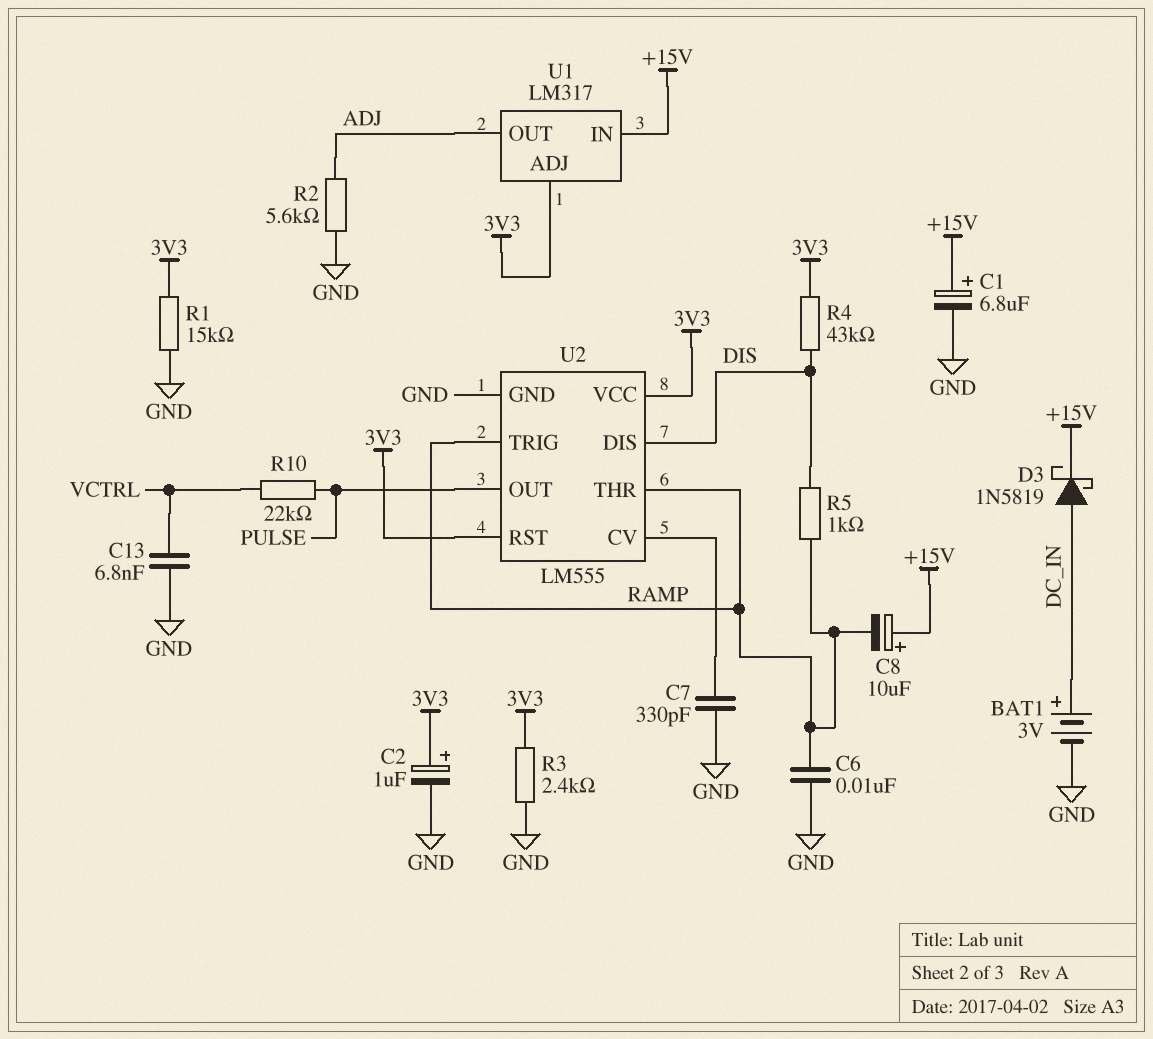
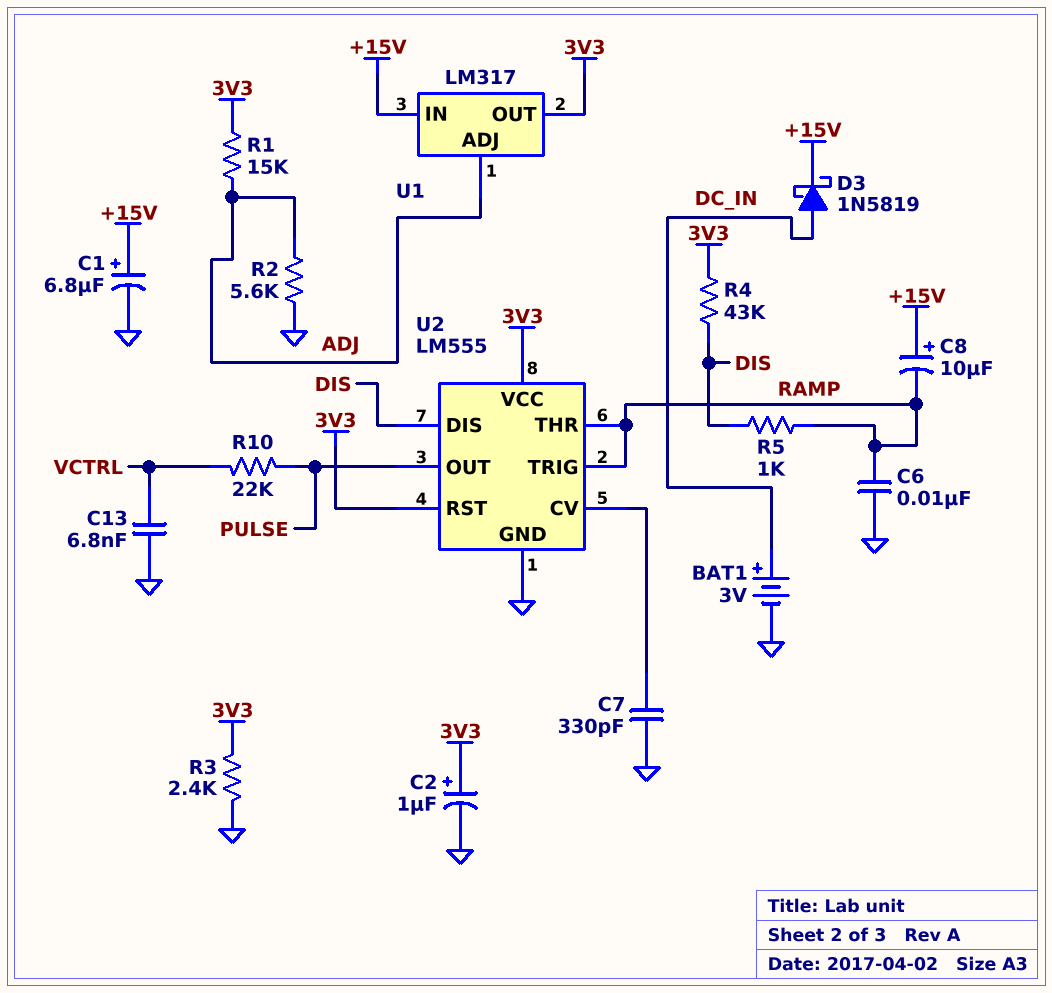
R1: 15k (3V3, GND) -> 15k (3V3, ADJ)
U1 pin ADJ: 3V3 -> ADJ
U1 pin OUT: ADJ -> 3V3

